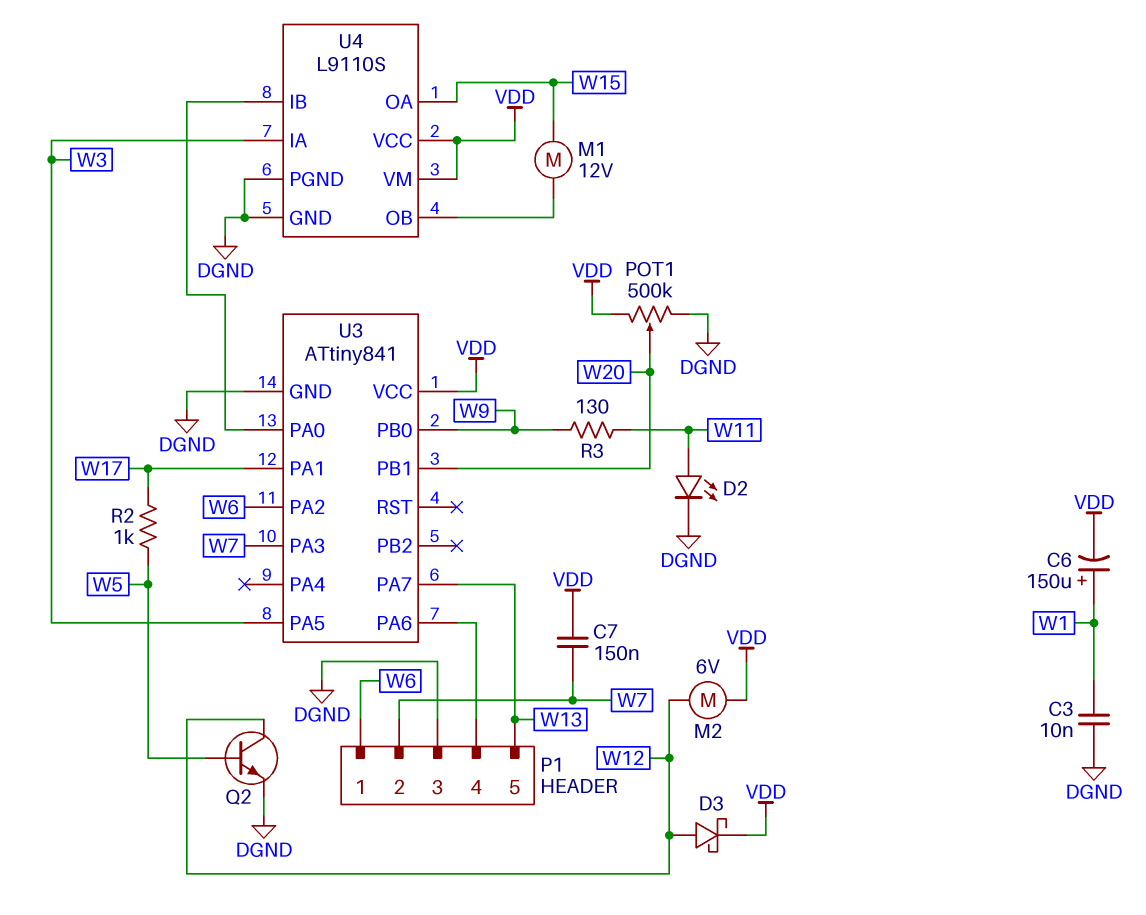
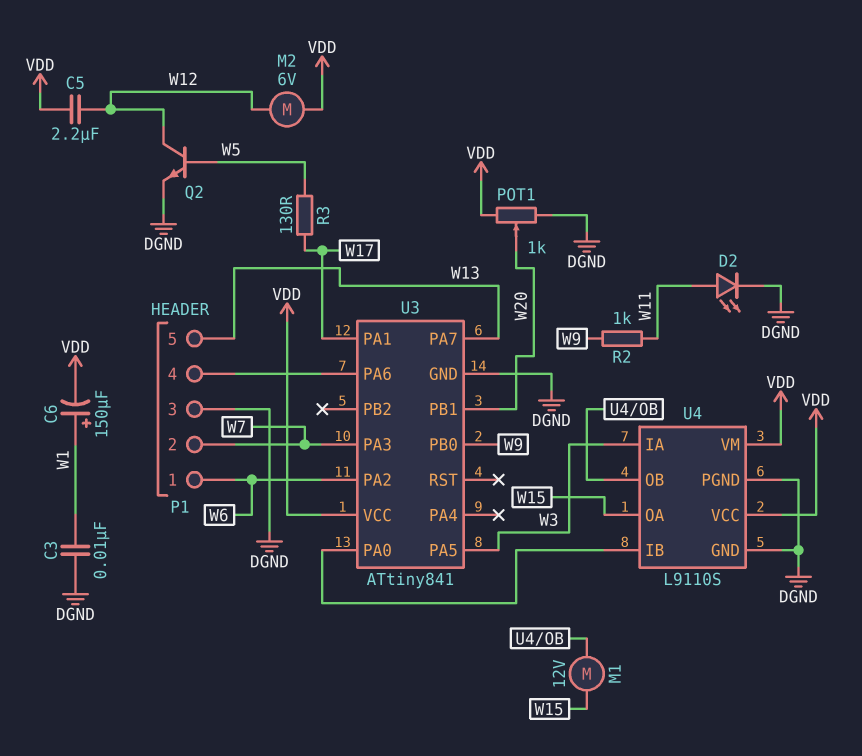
C5: none -> 2.2uF (VDD, W12)
C7: 150nF (VDD, W7) -> none
D3: schottky (A W12, K VDD) -> none
POT1: 500k (DGND, VDD, wiper W20) -> 1k (DGND, VDD, wiper W20)
R2: 1k (W5, W17) -> 1k (W9, W11)
R3: 130 (W9, W11) -> 130 (W5, W17)

